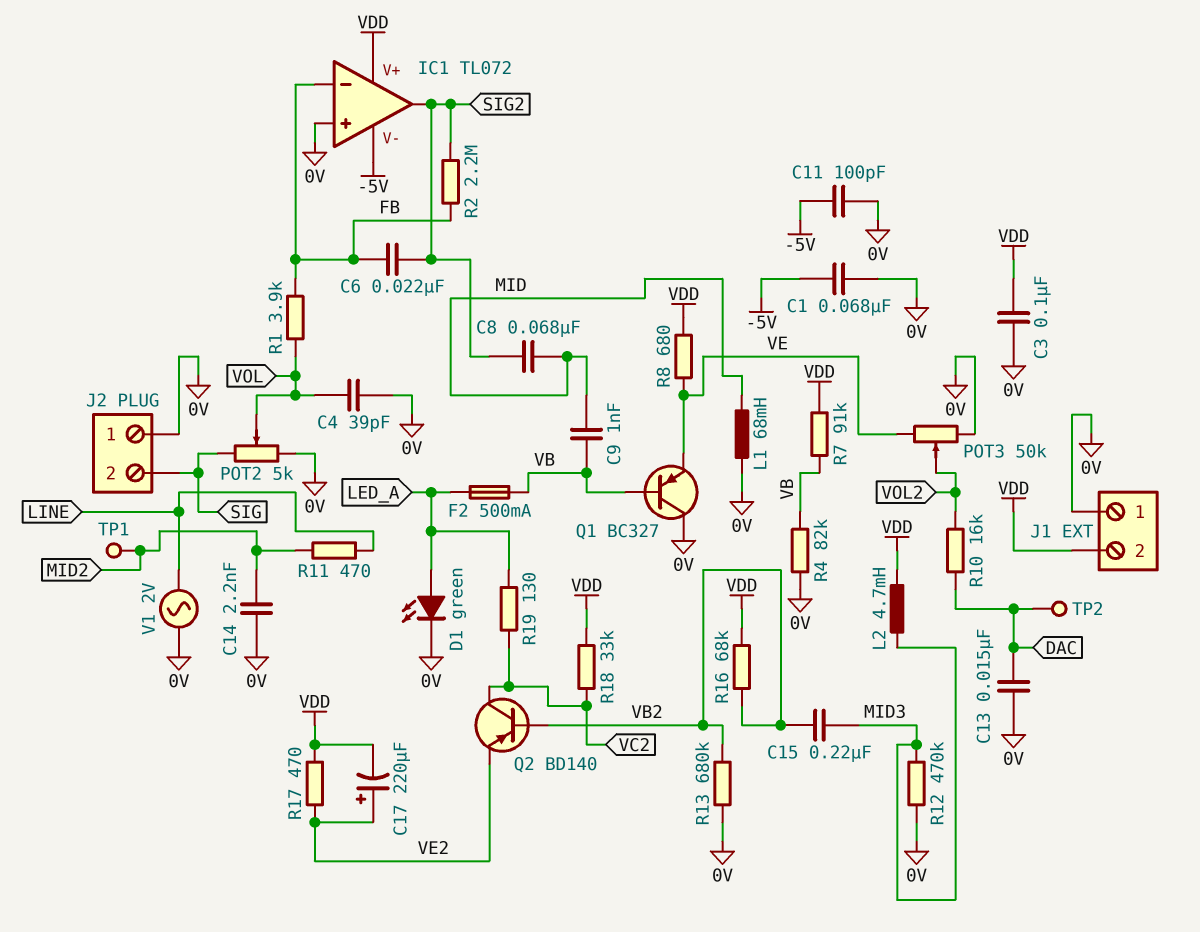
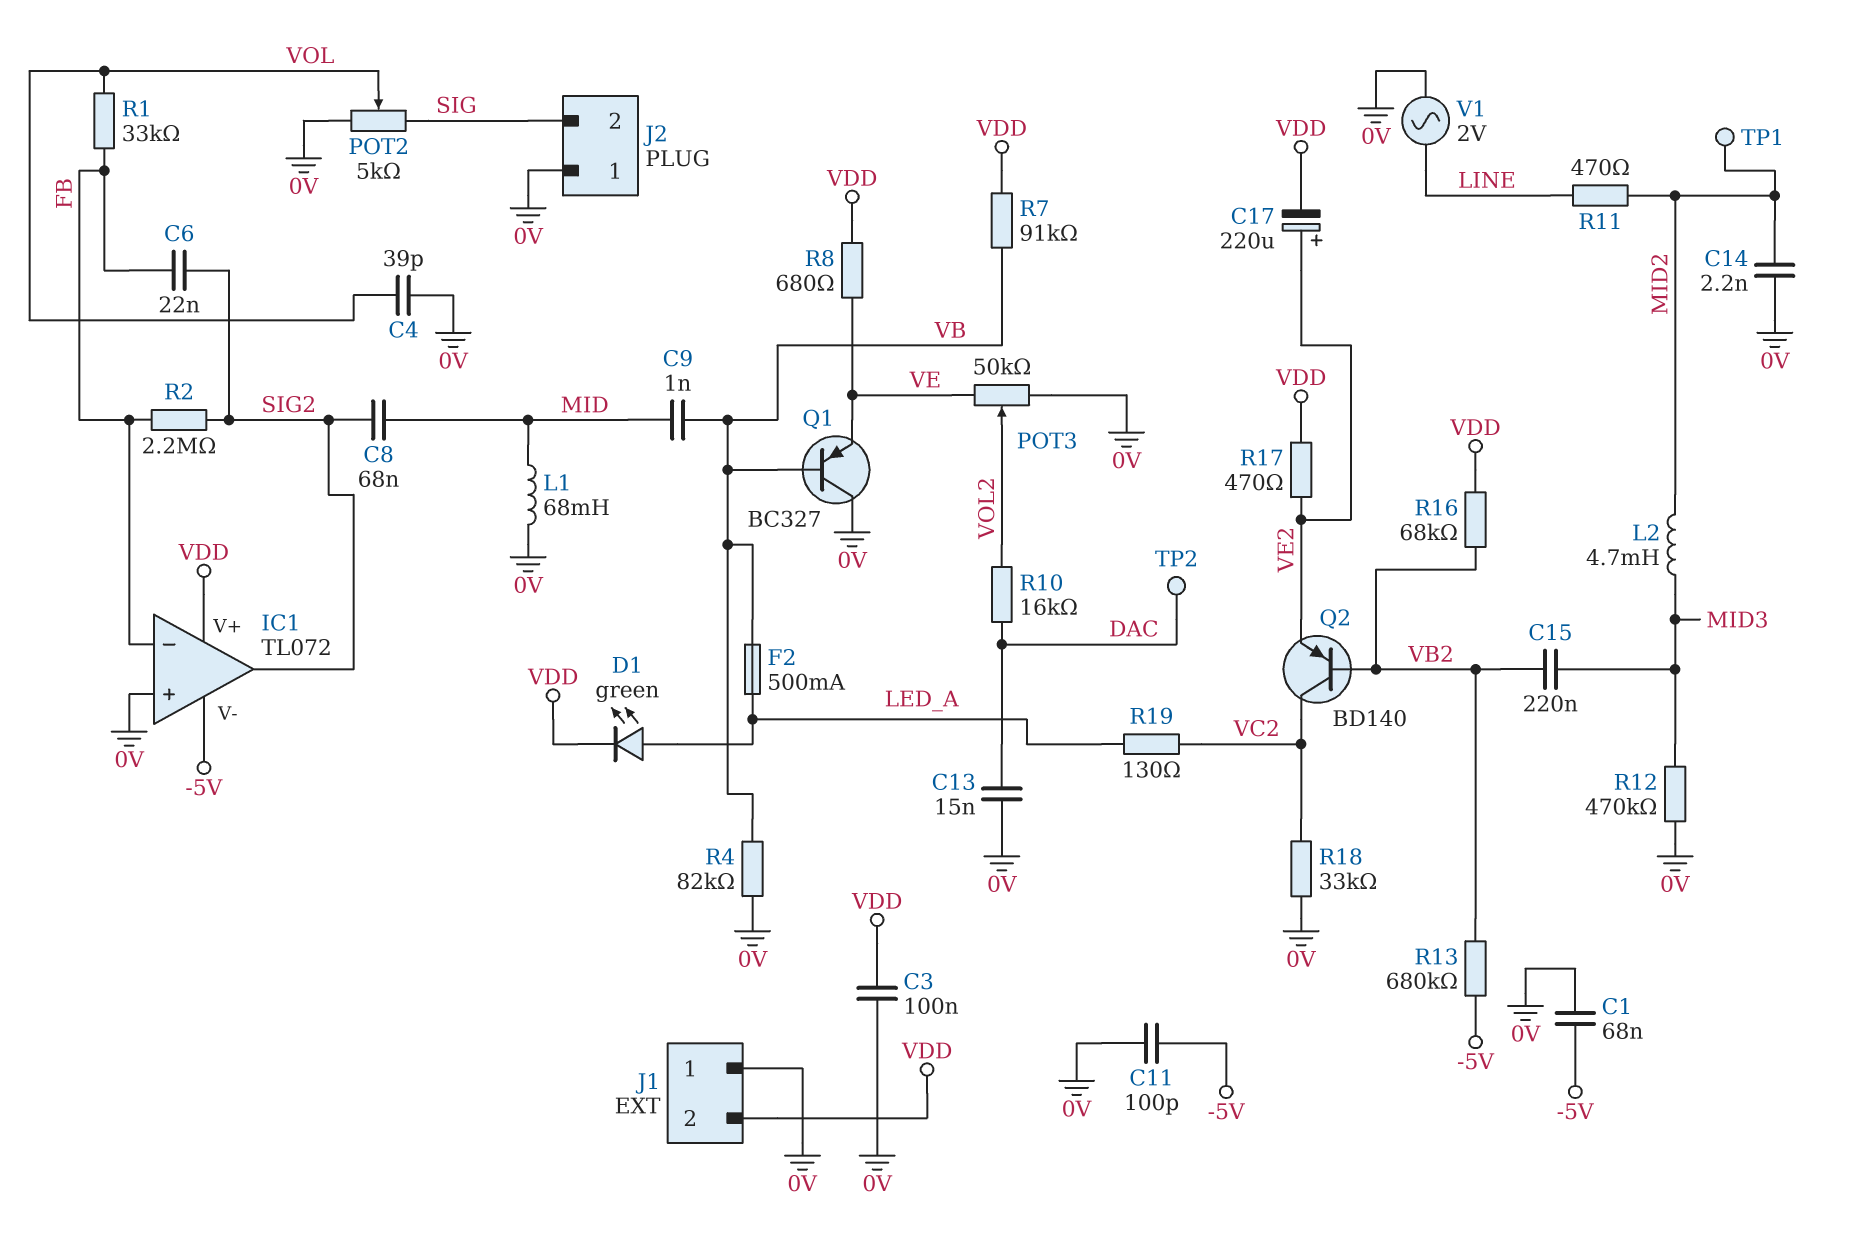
D1: LED green (A LED_A, K 0V) -> LED green (A LED_A, K VDD)
L2: 4.7mH (MID3, VDD) -> 4.7mH (MID2, MID3)
R1: 3.9k (FB, VOL) -> 33k (FB, VOL)
R13: 680k (0V, VB2) -> 680k (-5V, VB2)
R18: 33k (VC2, VDD) -> 33k (0V, VC2)

